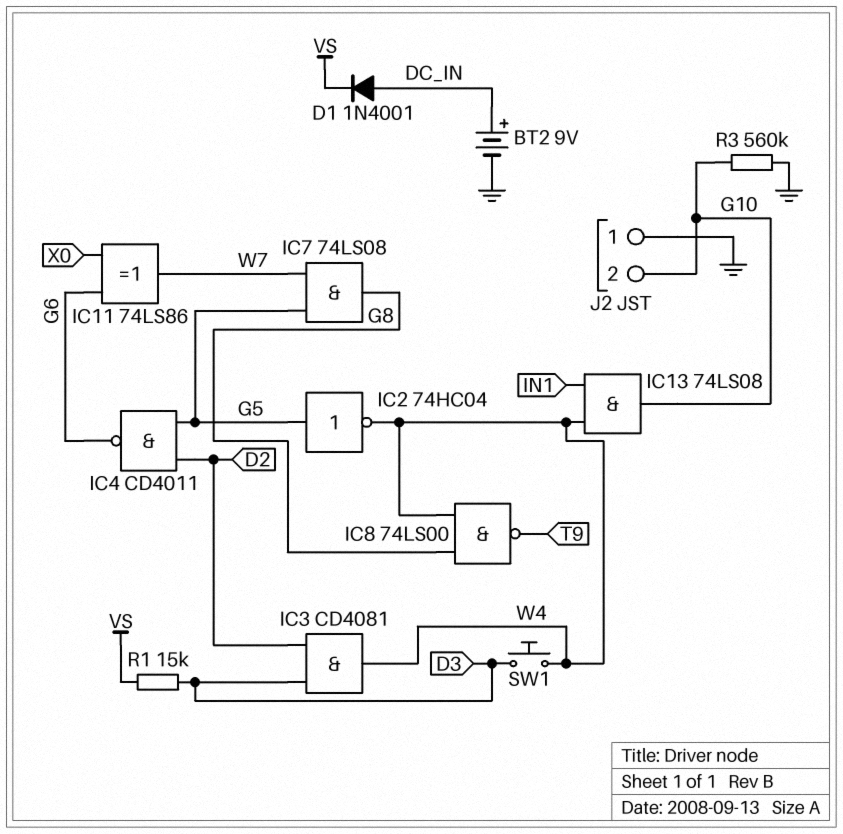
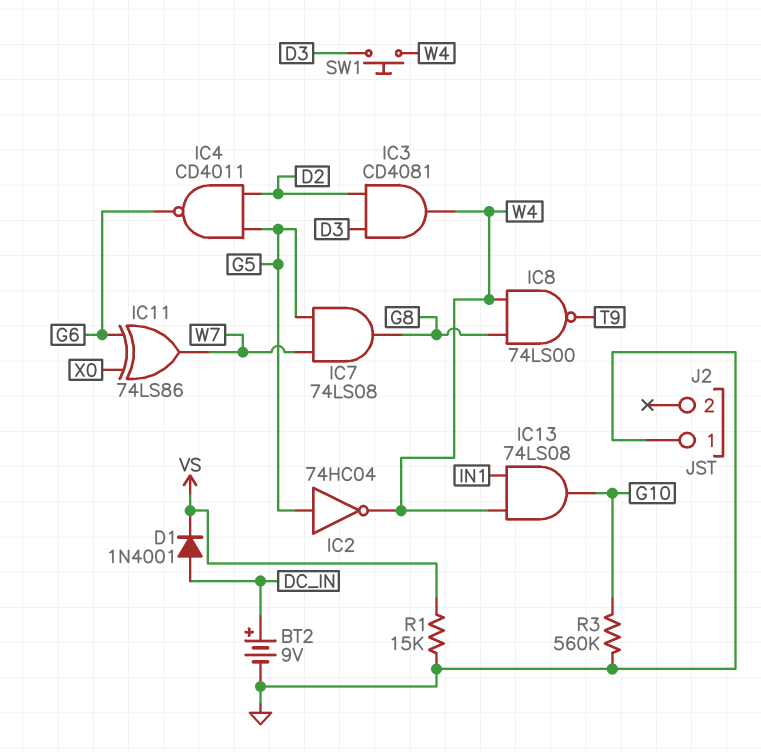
J2 pin 2: G10 -> none
R1: 15k (D3, VS) -> 15k (GND, VS)

